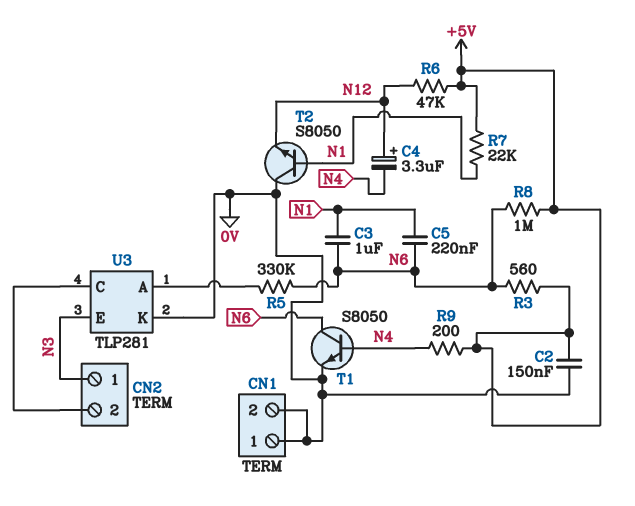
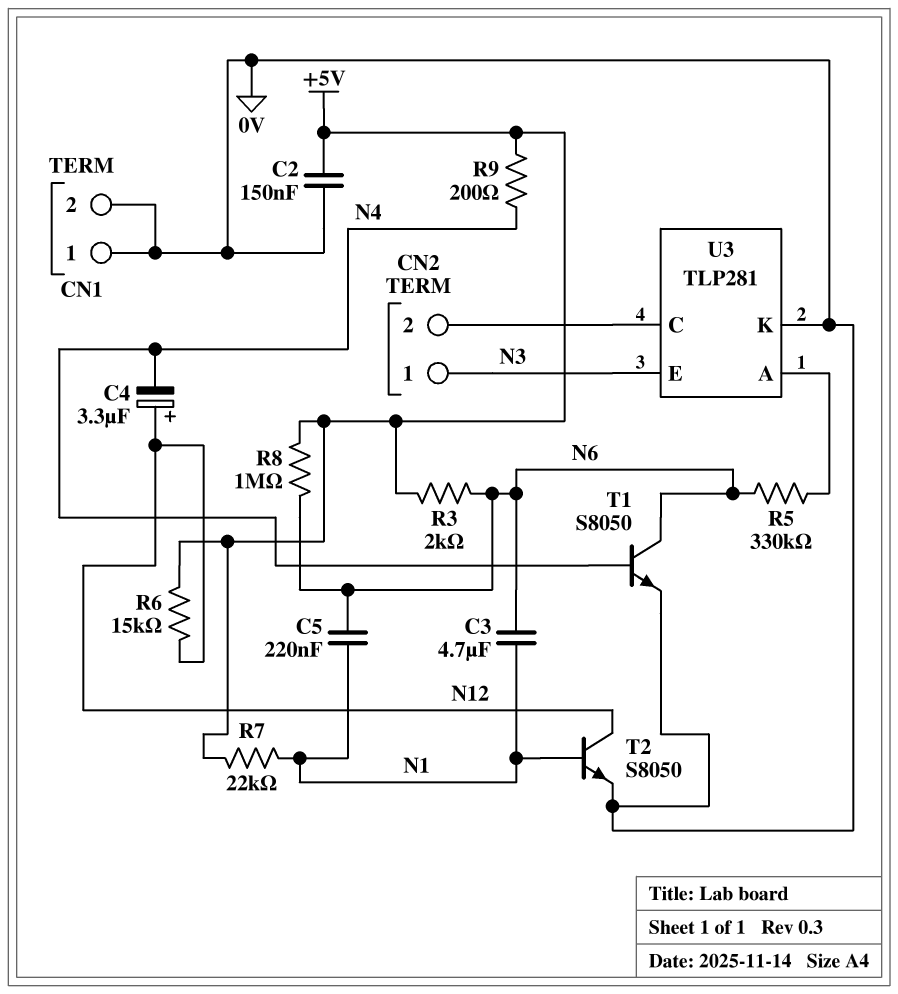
C3: 1uF (N1, N6) -> 4.7uF (N1, N6)
R3: 560 (+5V, N6) -> 2k (+5V, N6)
R6: 47k (+5V, N12) -> 15k (+5V, N12)
T2: NPN S8050 (B N1, C 0V, E N12) -> NPN S8050 (B N1, C N12, E 0V)

